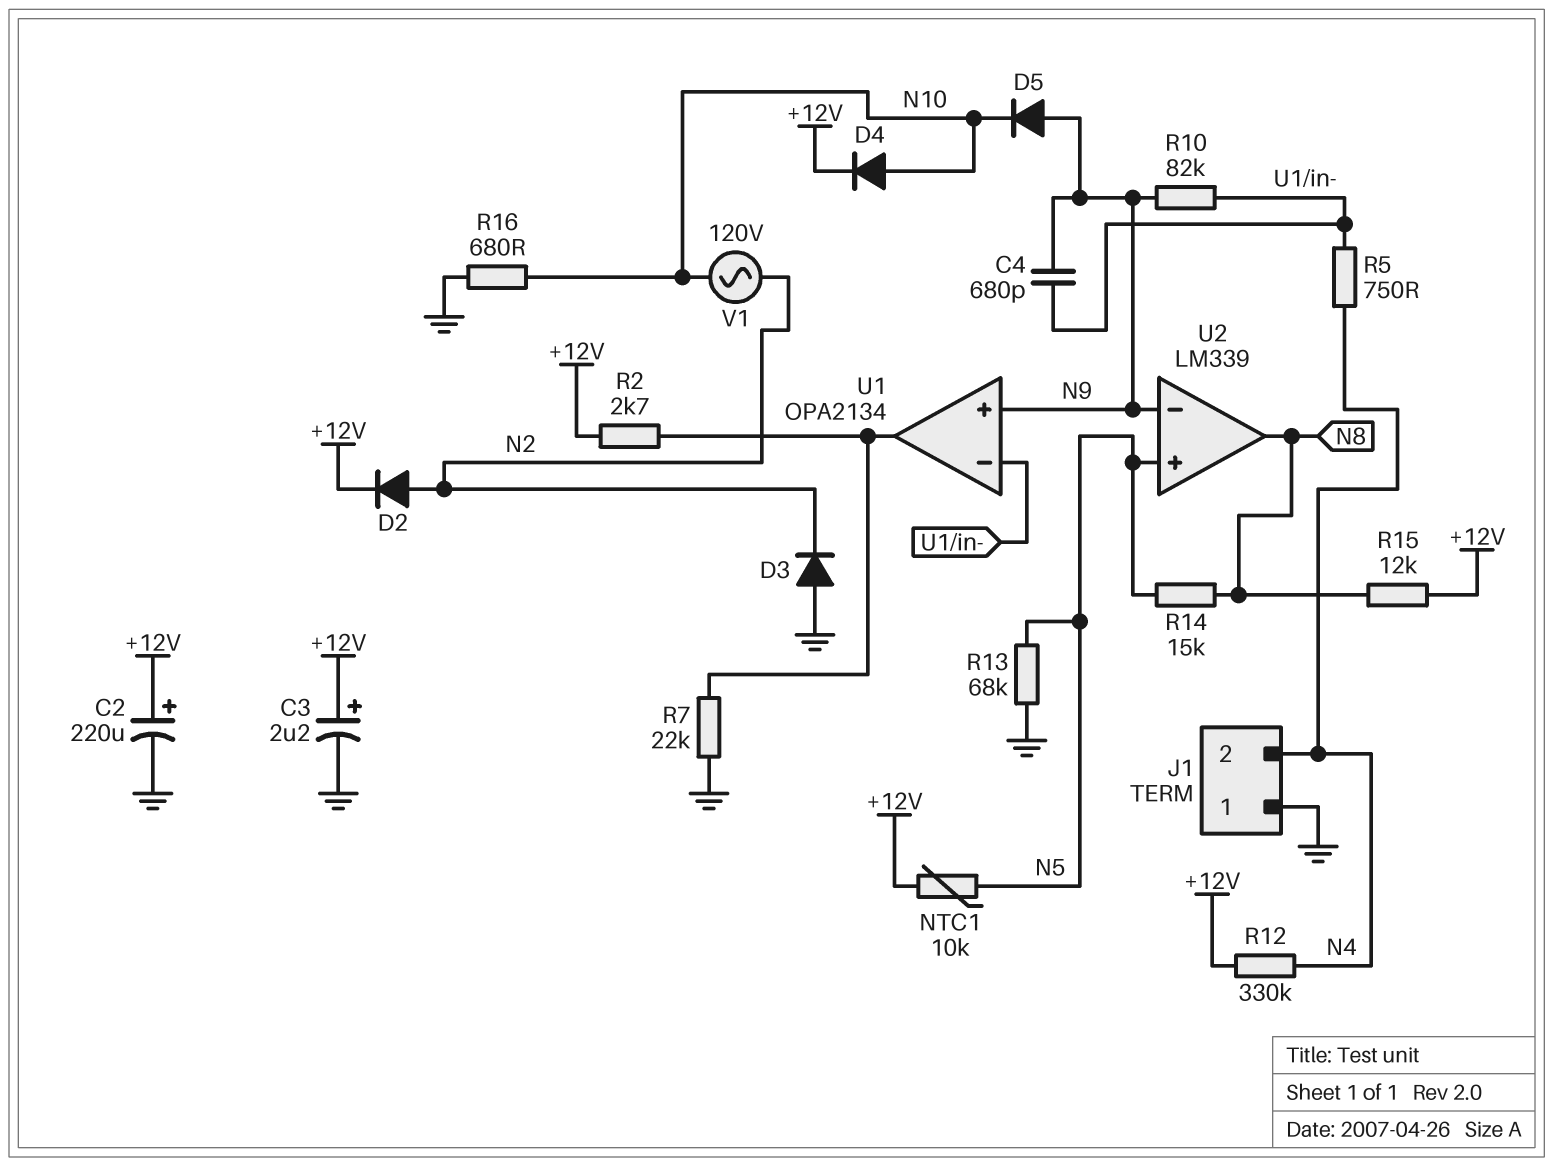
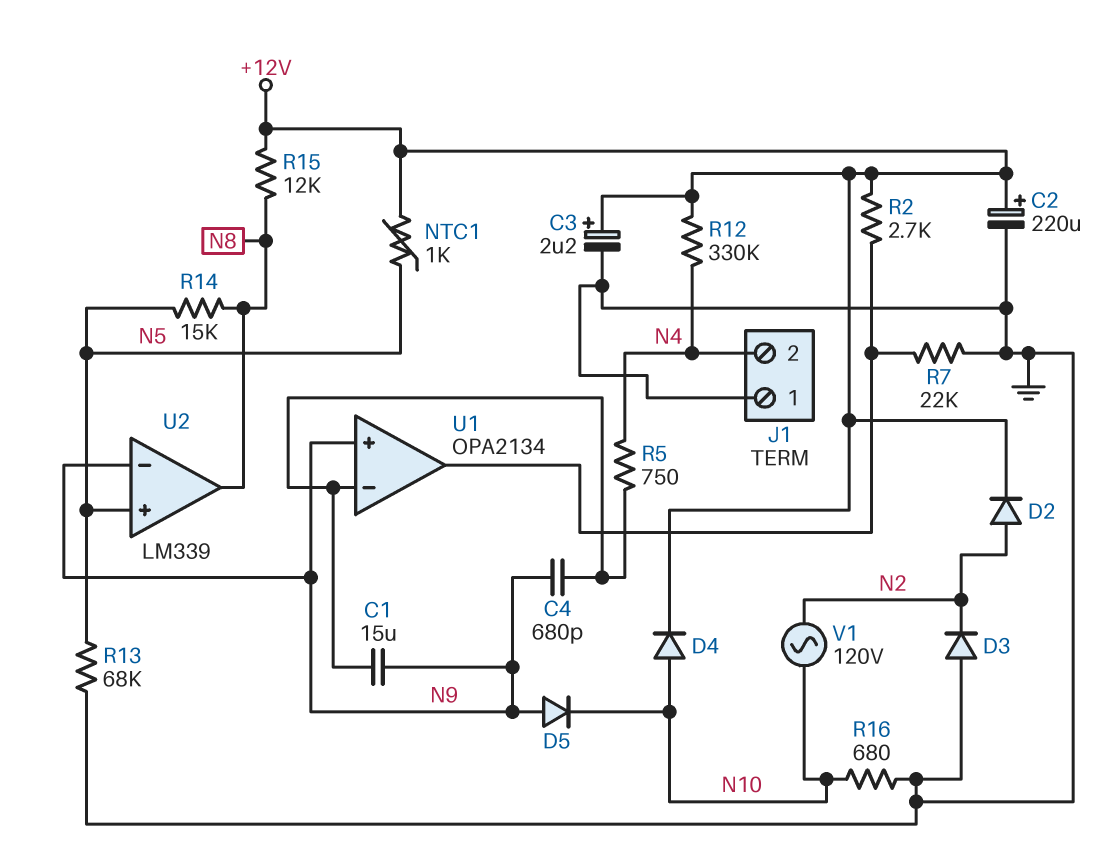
C1: none -> 15uF (N9, U1/in-)
NTC1: 10k (+12V, N5) -> 1k (+12V, N5)
R10: 82k (N9, U1/in-) -> none

